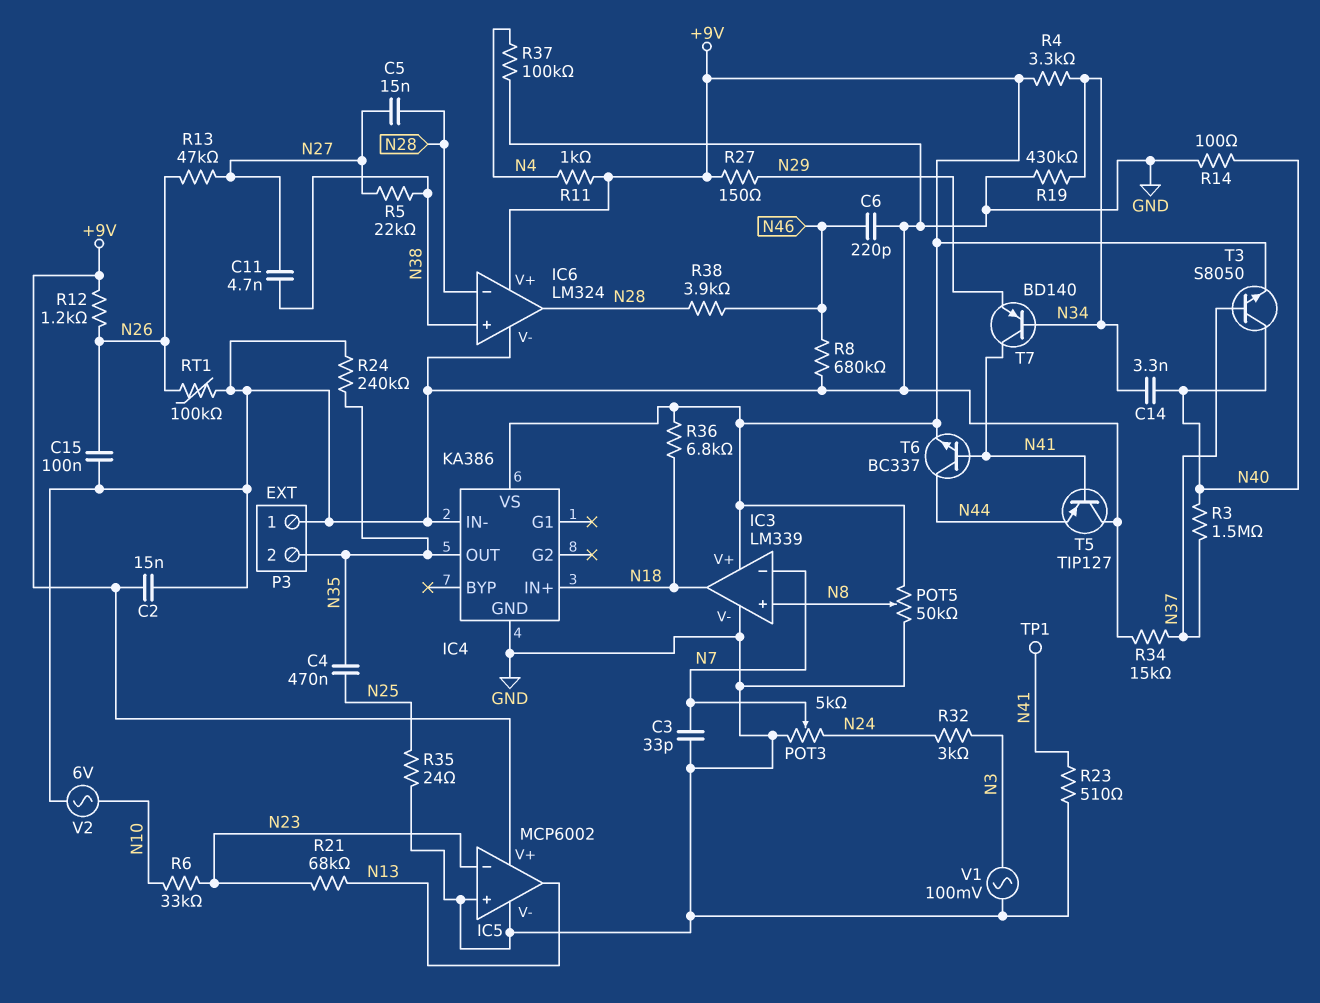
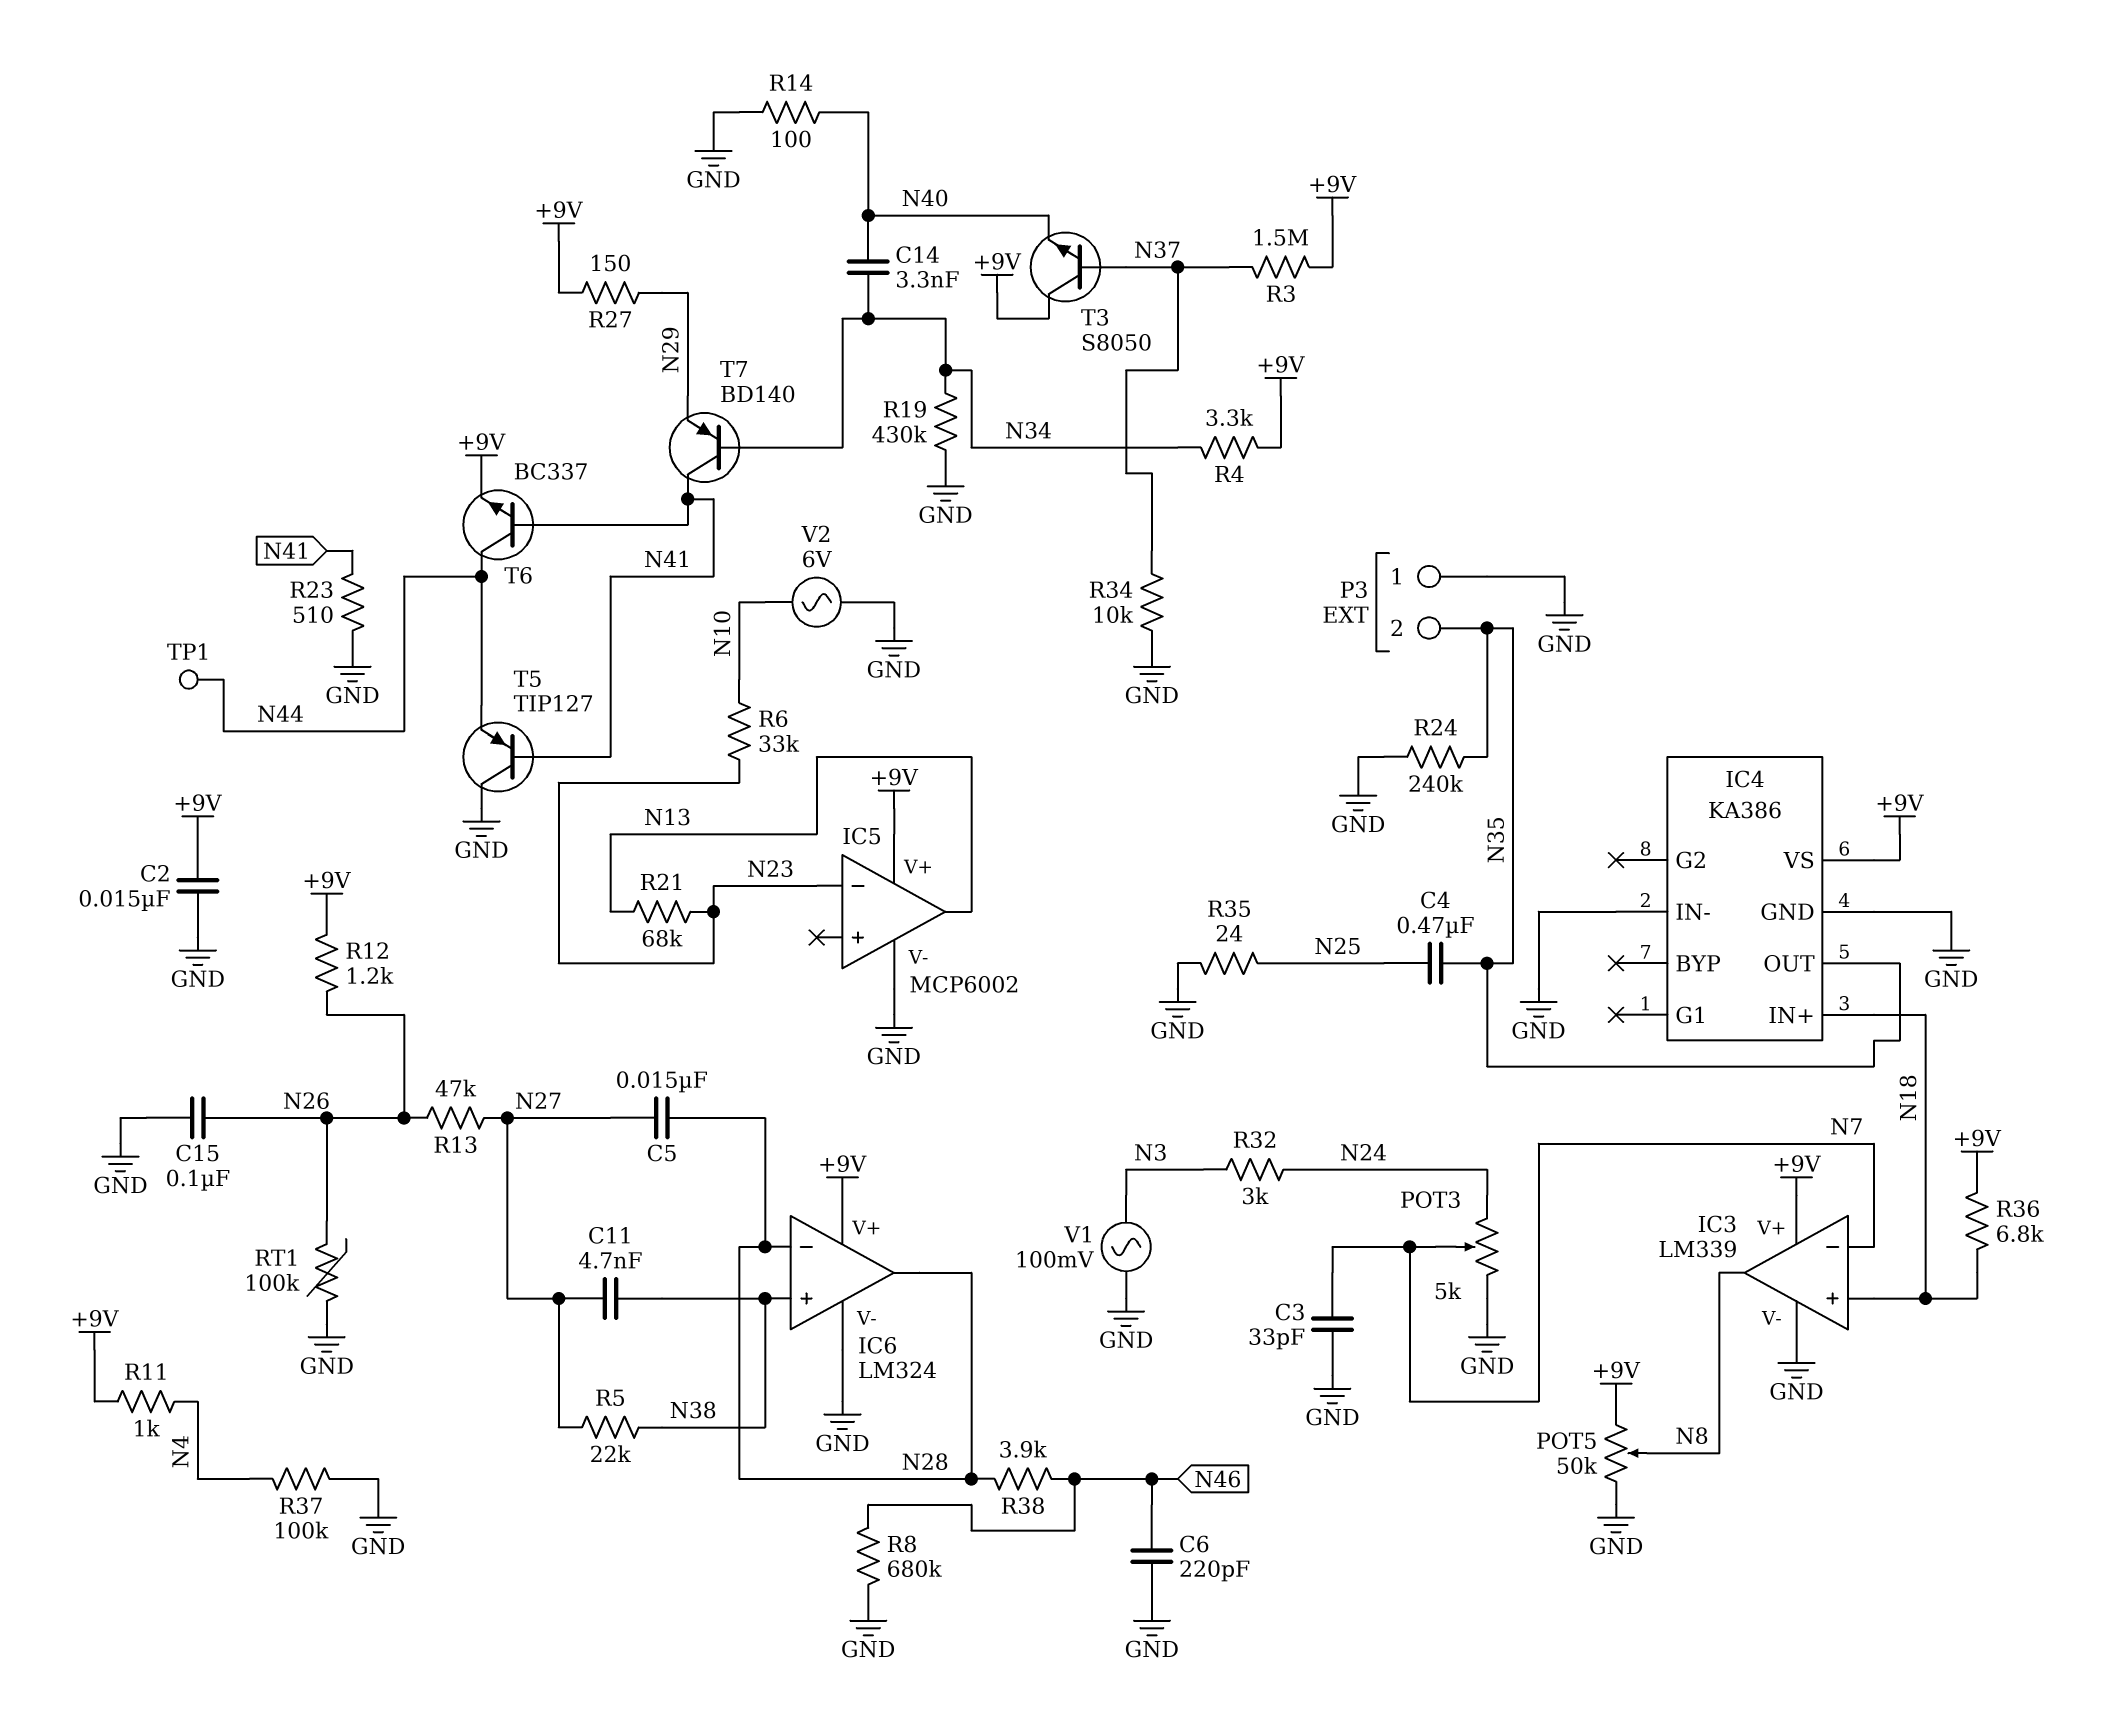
IC3 pin in+: N8 -> N18
IC3 pin out: N18 -> N8
IC5 pin in+: GND -> none
R3: 1.5M (N37, N40) -> 1.5M (+9V, N37)
R34: 15k (GND, N37) -> 10k (GND, N37)
T3: NPN S8050 (B N37, C N40, E +9V) -> NPN S8050 (B N37, C +9V, E N40)
TP1: test point (N41) -> test point (N44)

